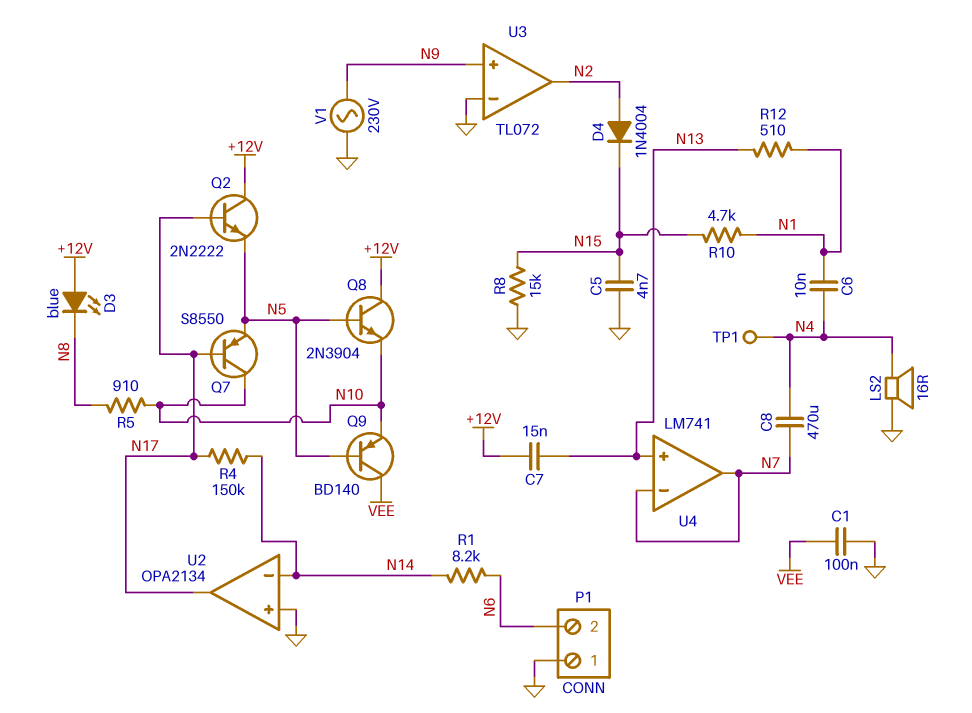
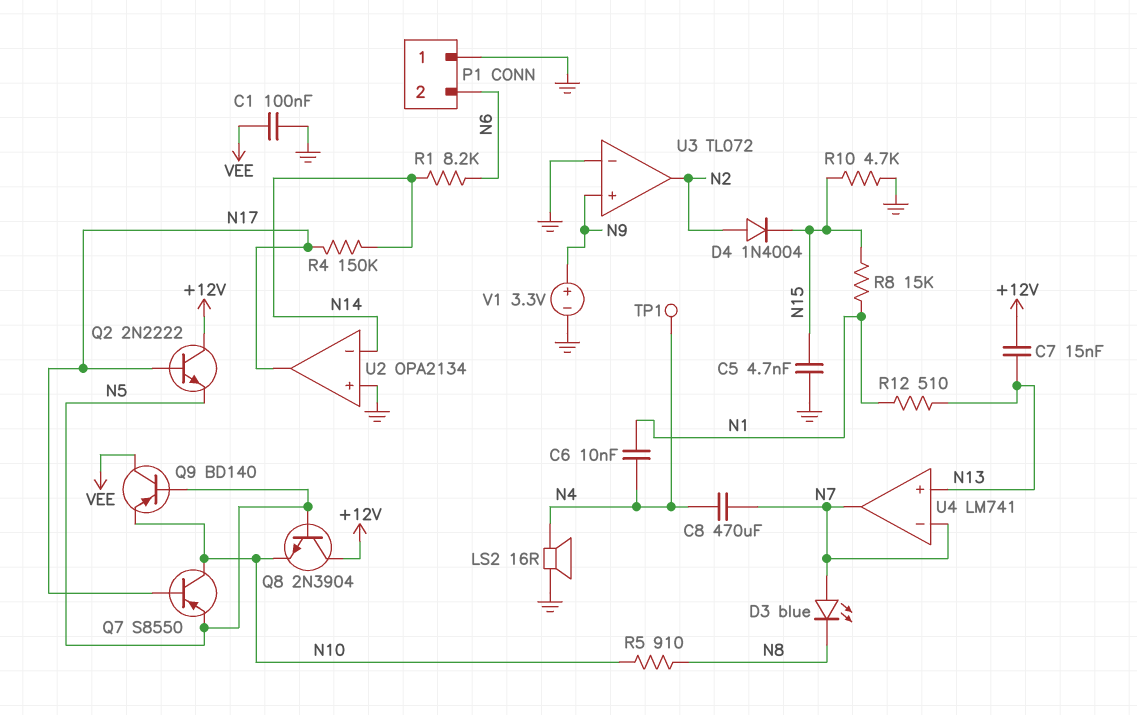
D3: LED blue (A +12V, K N8) -> LED blue (A N7, K N8)
R8: 15k (GND, N15) -> 15k (N1, N15)
R10: 4.7k (N1, N15) -> 4.7k (GND, N15)
V1: AC 230V (GND, N9) -> 3.3V (plus N9, minus GND)

